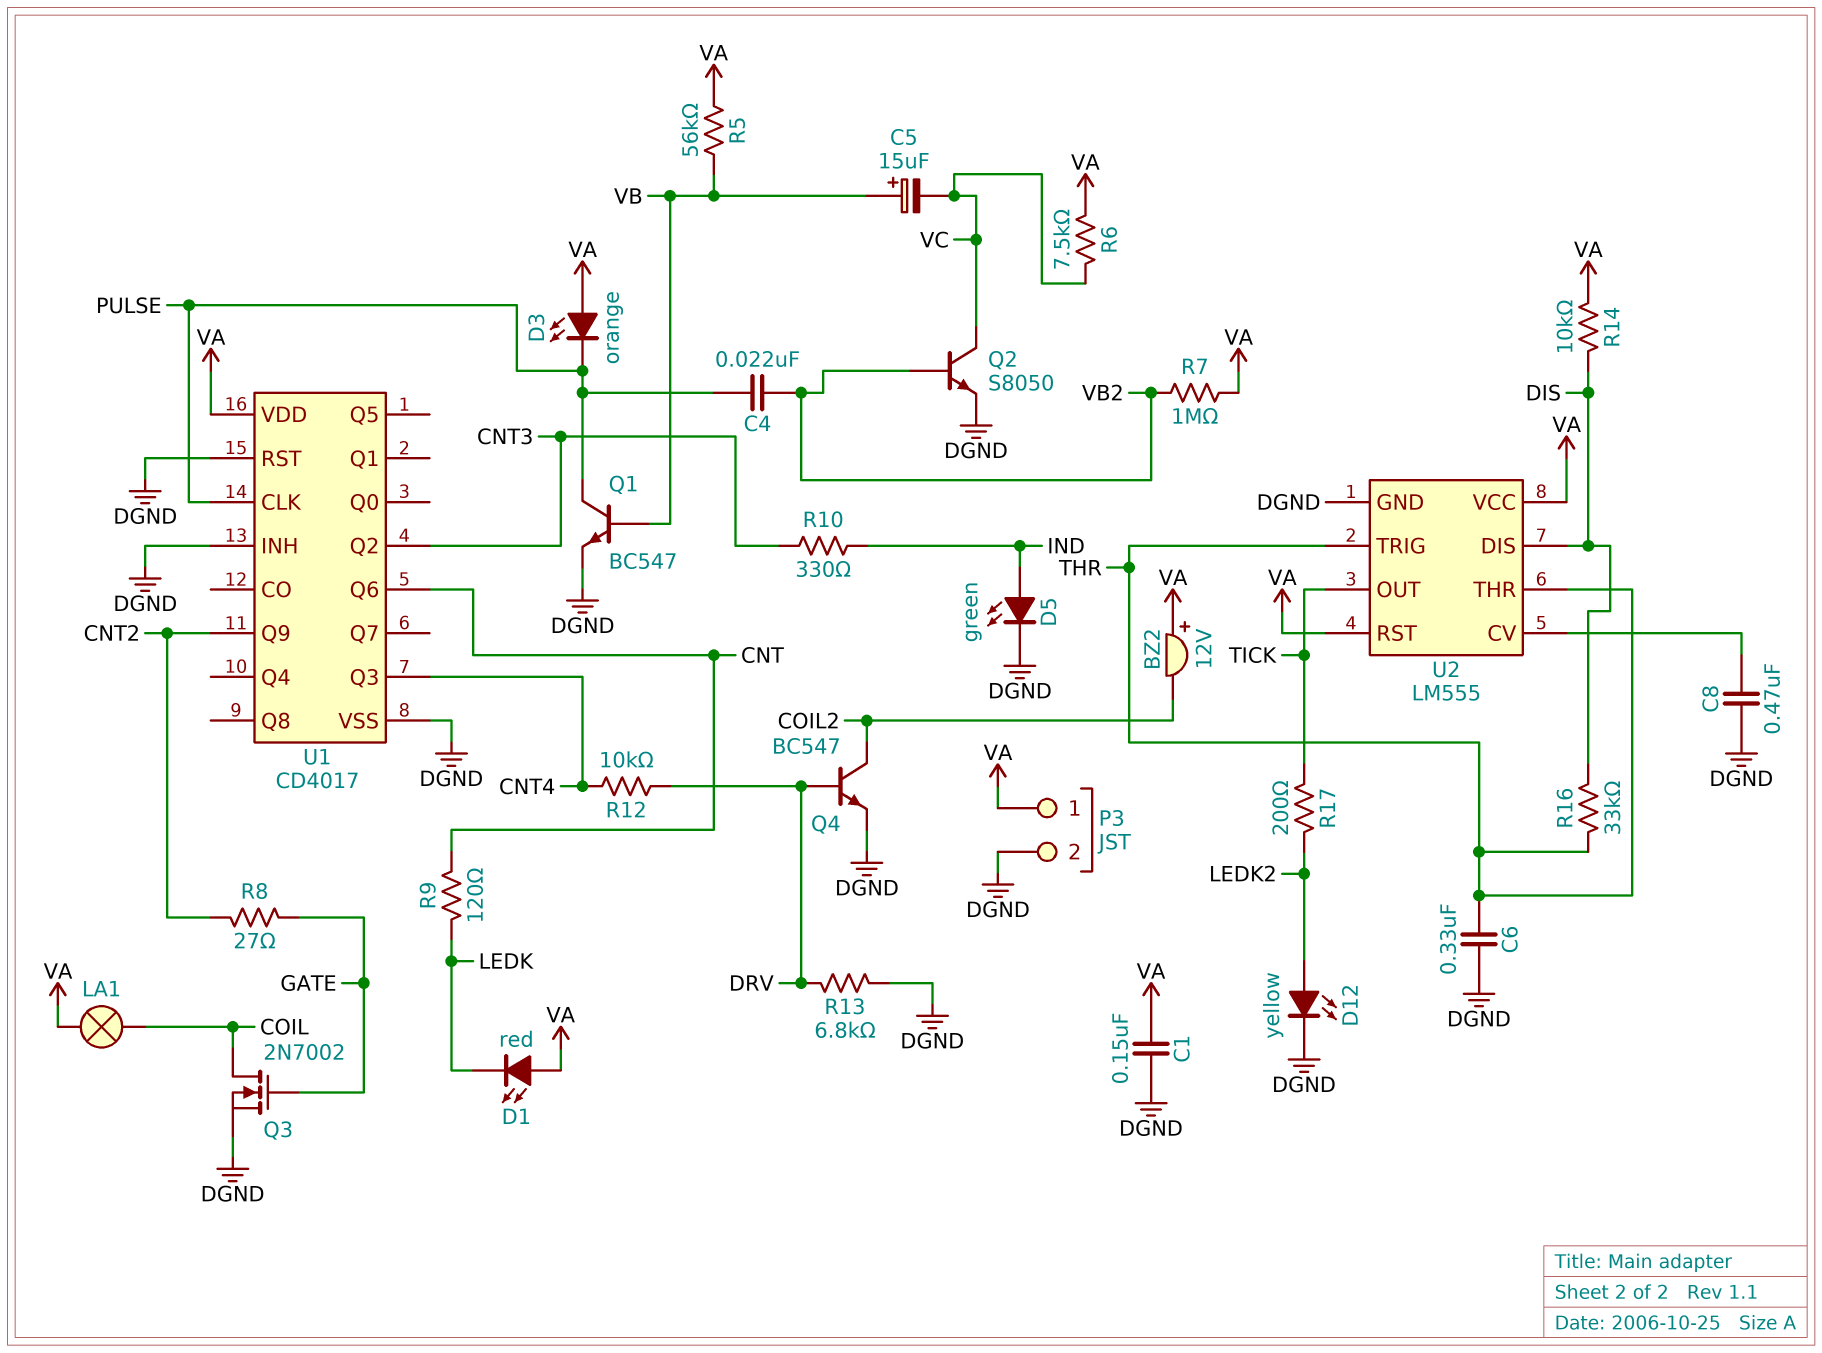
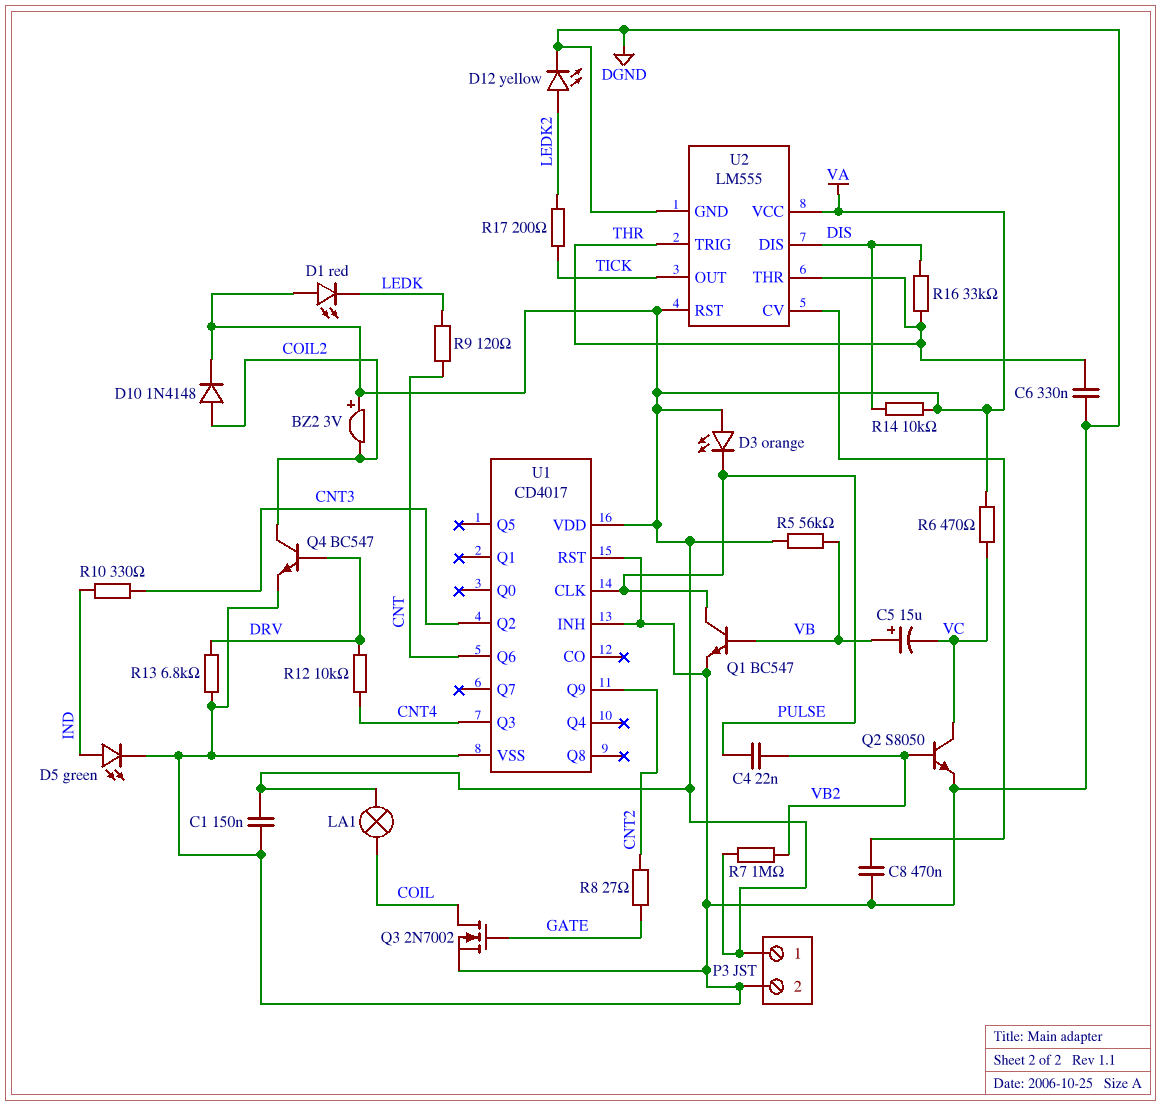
BZ2: buzzer 12V (plus VA, minus COIL2) -> buzzer 3V (plus VA, minus COIL2)
D10: none -> diode 1N4148 (A COIL2, K VA)
R6: 7.5k (VA, VC) -> 470 (VA, VC)

